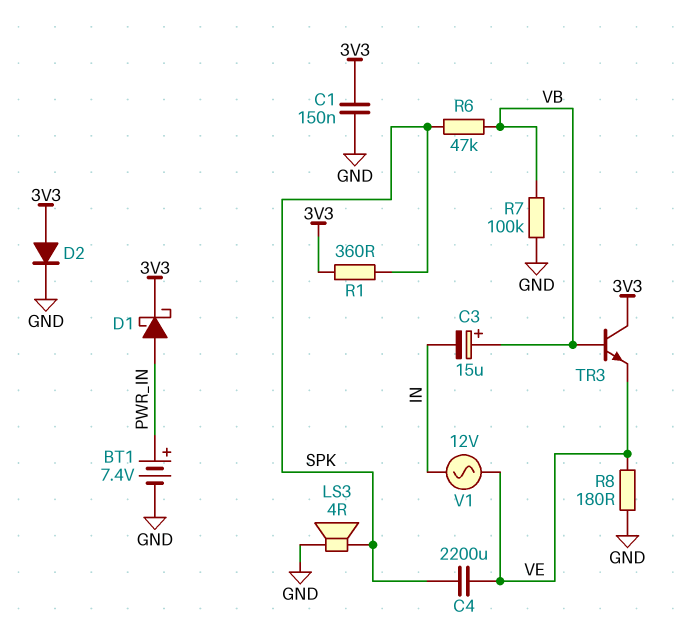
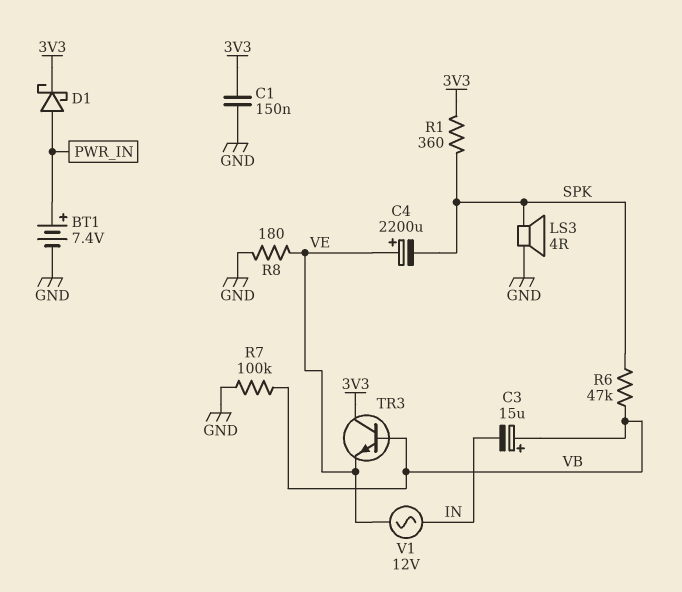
C4: 2200uF (SPK, VE) -> 2200uF (plus VE, minus SPK)
D2: diode (A 3V3, K GND) -> none

